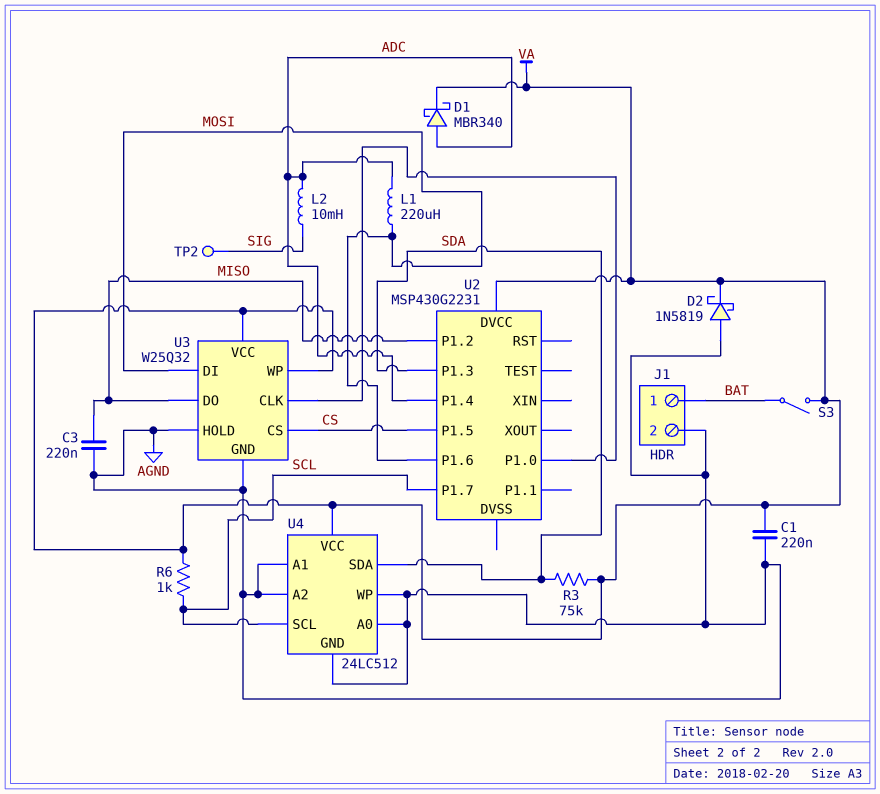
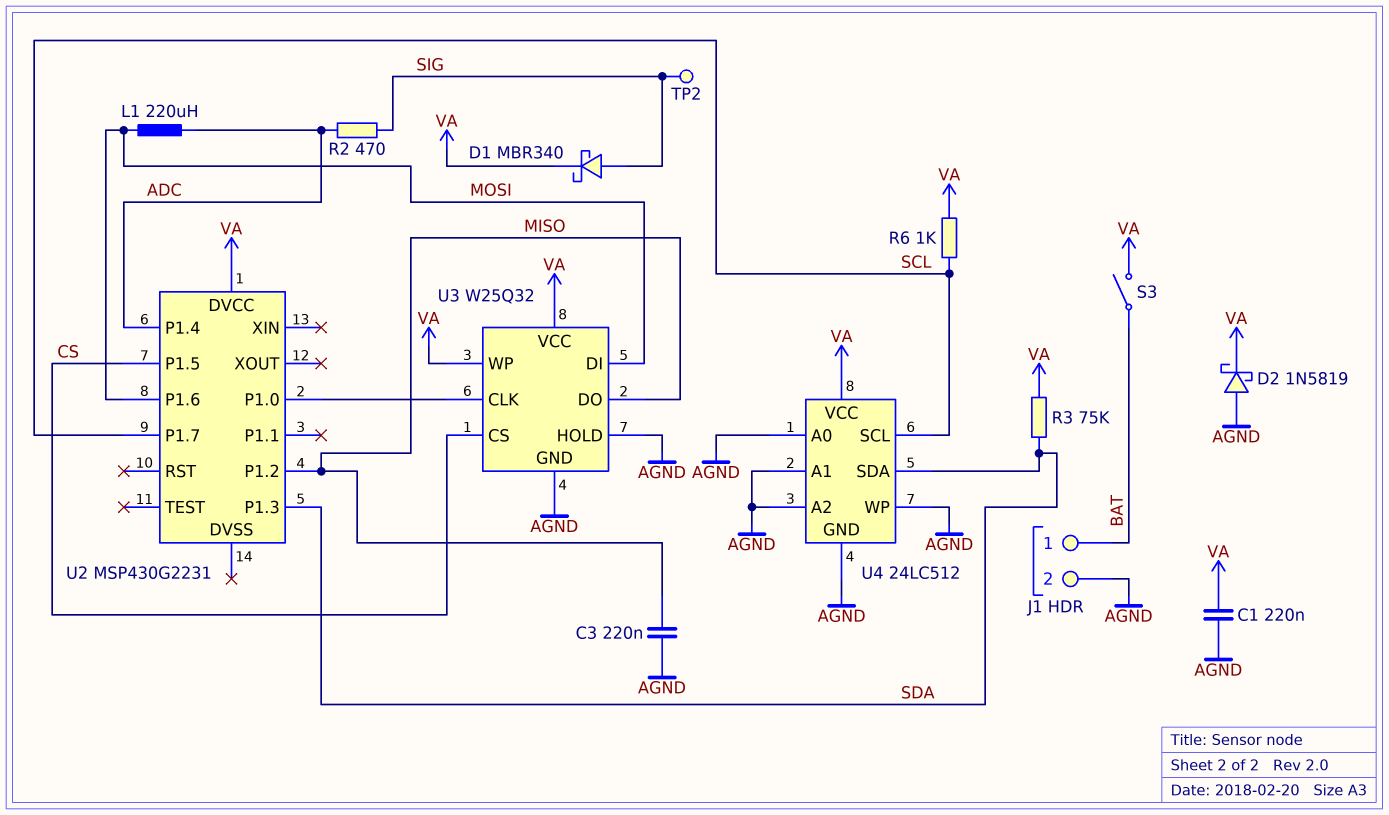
D1: schottky MBR340 (A ADC, K VA) -> schottky MBR340 (A SIG, K VA)
L2: 10mH (ADC, SIG) -> none
R2: none -> 470 (ADC, SIG)

